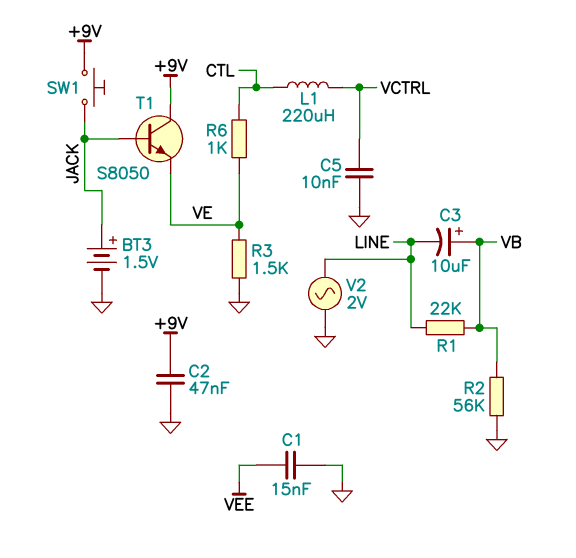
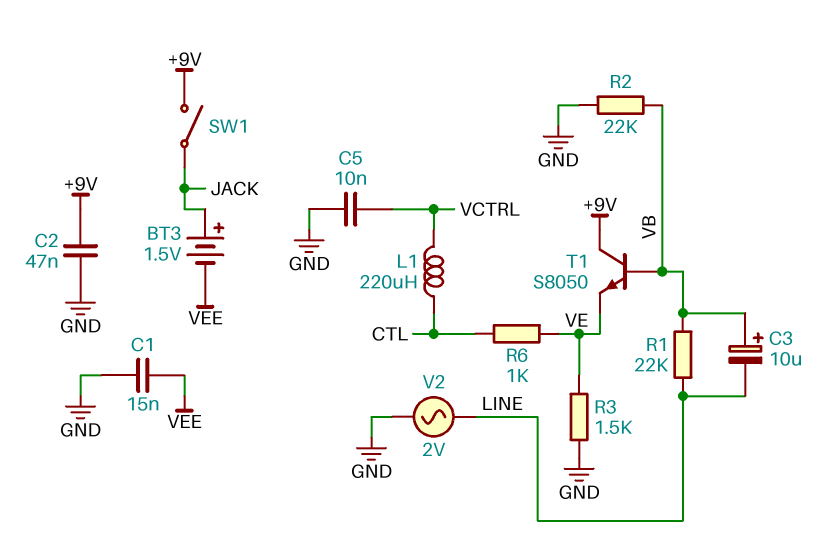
BT3: 1.5V (plus JACK, minus GND) -> 1.5V (plus JACK, minus VEE)
R2: 56k (GND, VB) -> 22k (GND, VB)
SW1: button (+9V, JACK) -> switch (+9V, JACK)
T1: NPN S8050 (B JACK, C +9V, E VE) -> NPN S8050 (B VB, C +9V, E VE)

